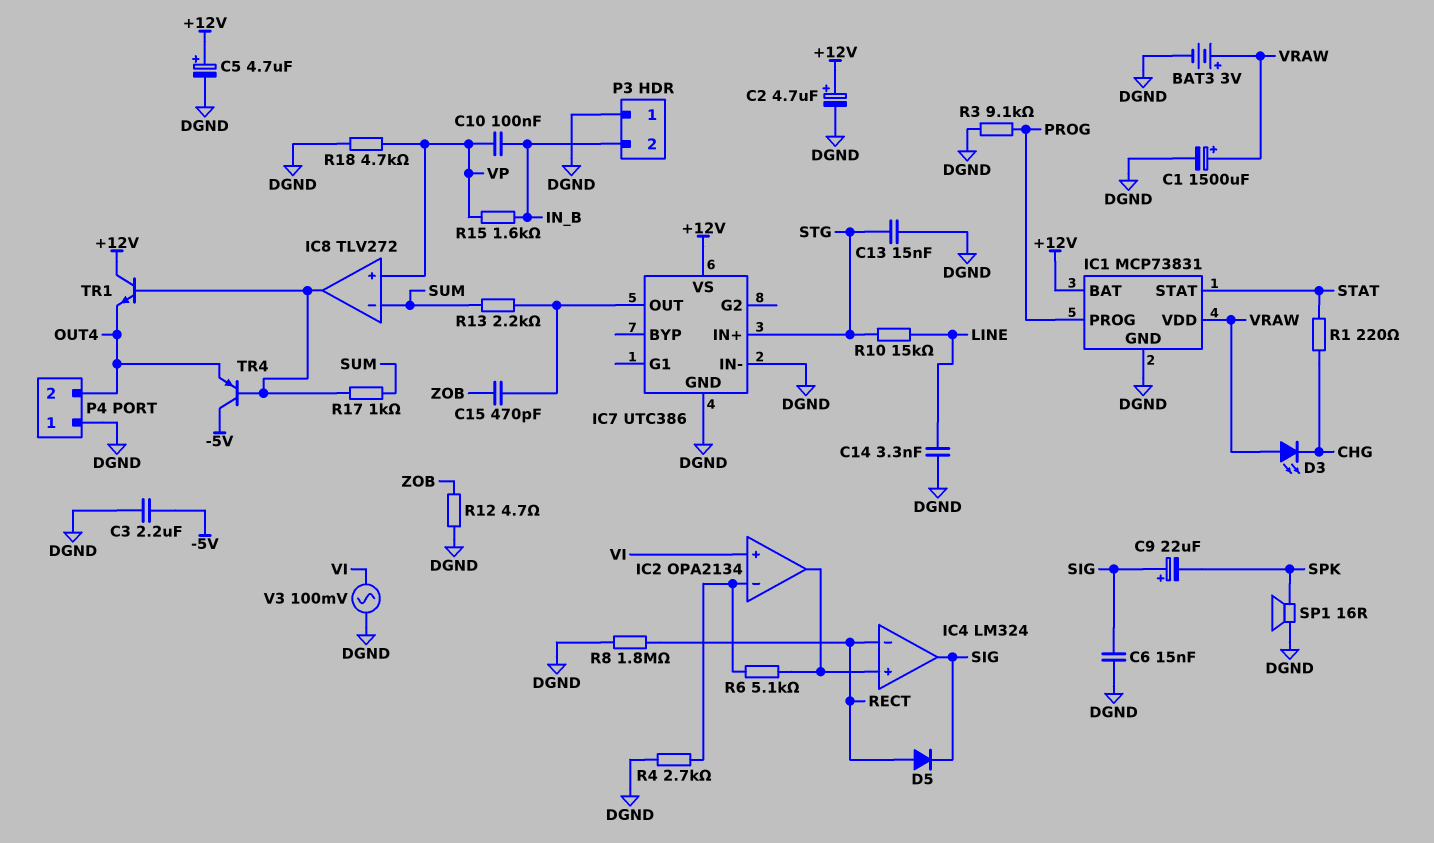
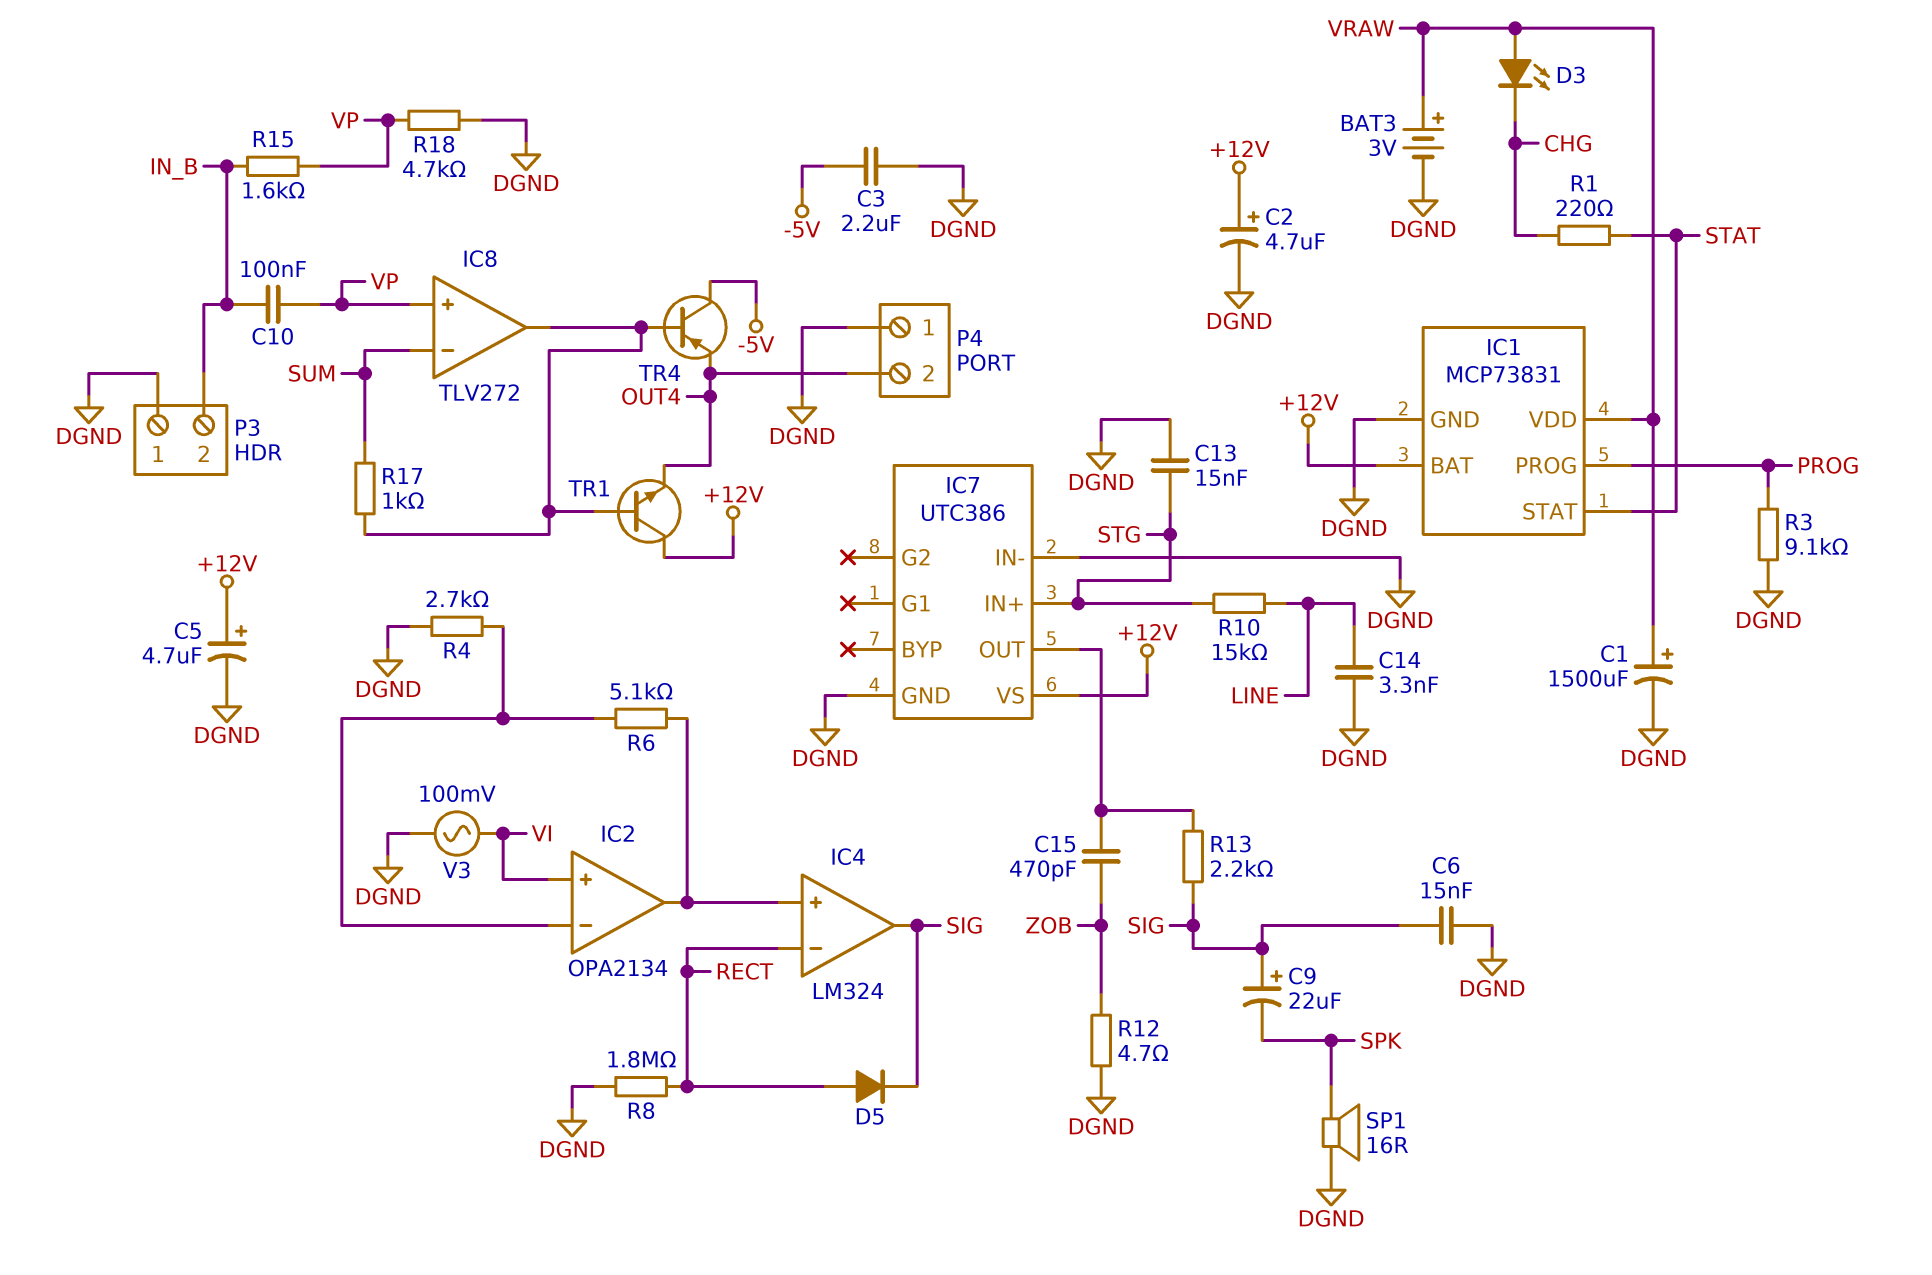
R13: 2.2k (IC7/OUT, SUM) -> 2.2k (IC7/OUT, SIG)

